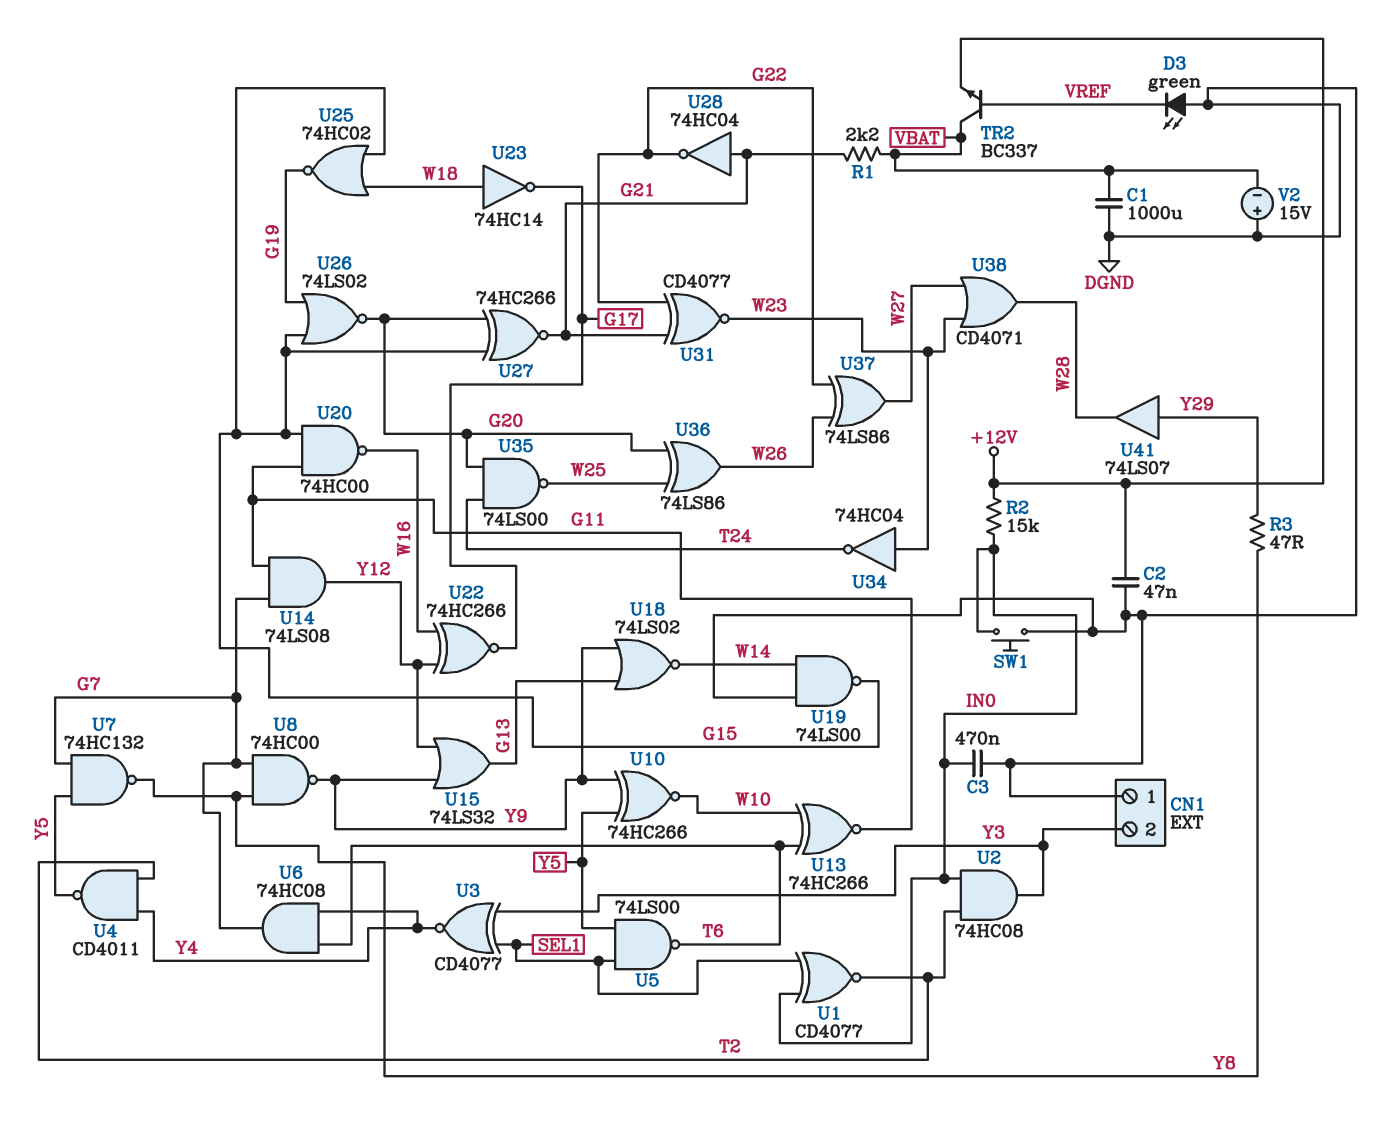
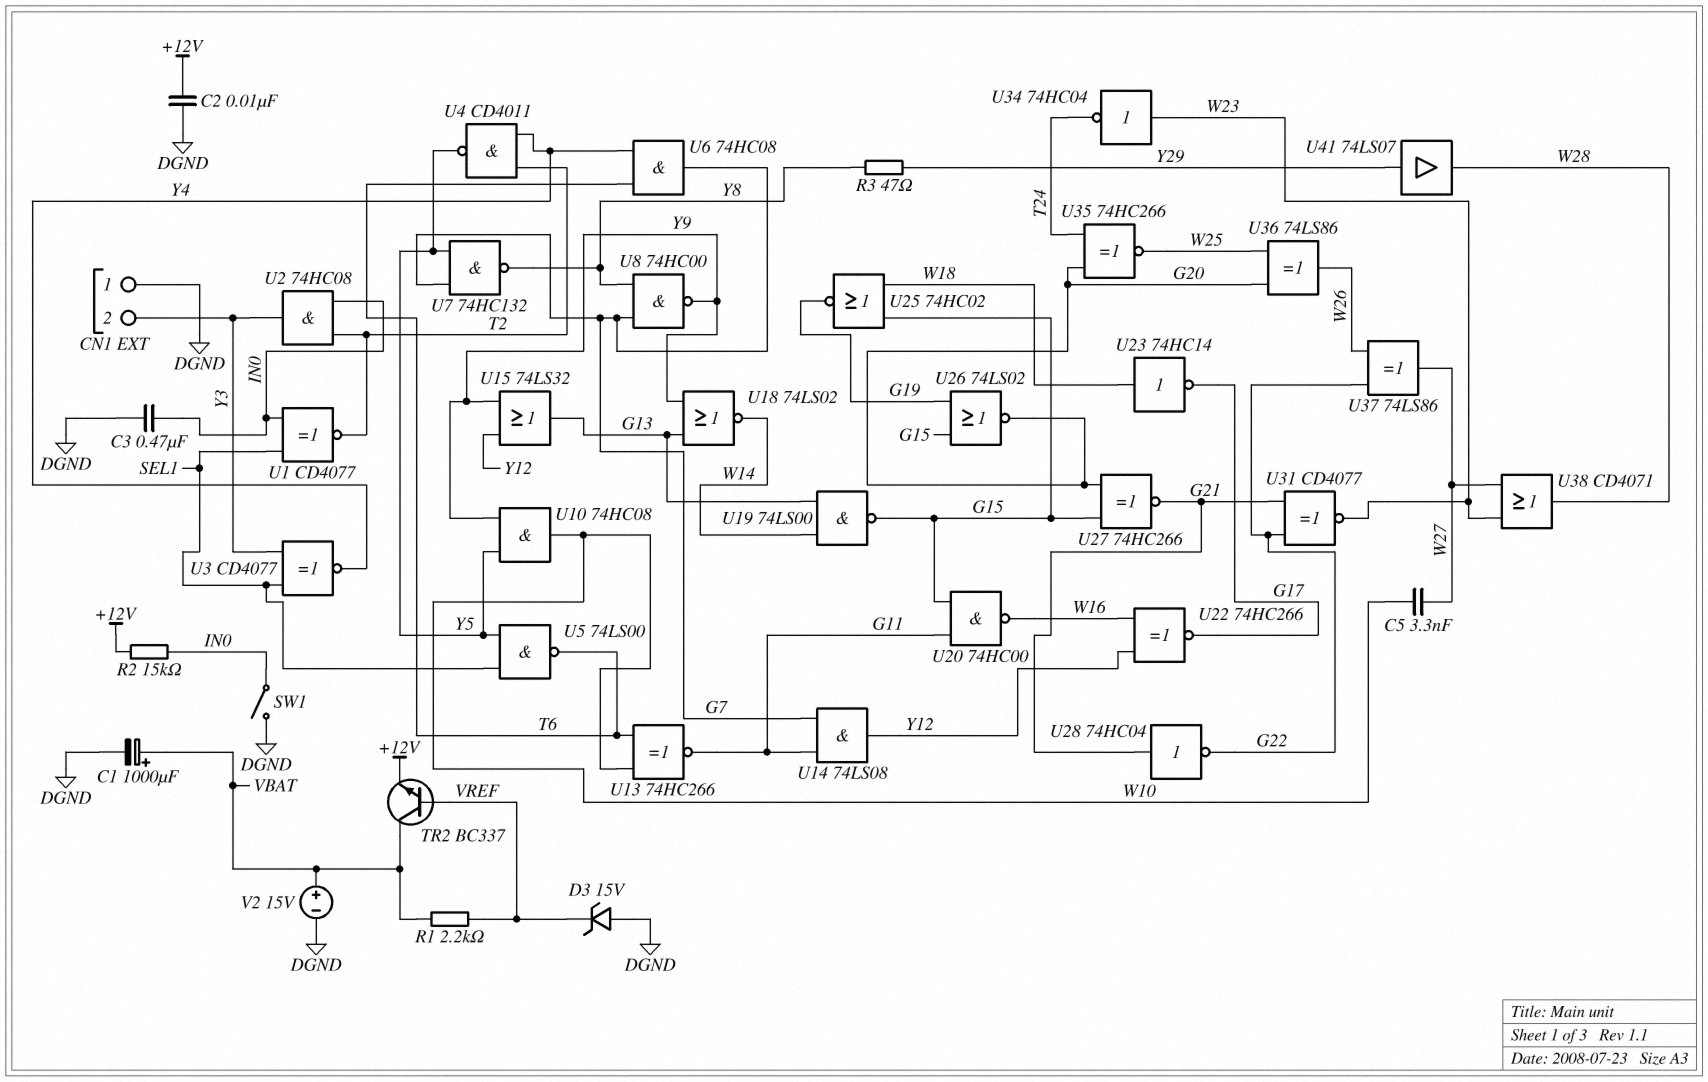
C1: 1000uF (DGND, VBAT) -> 1000uF (plus VBAT, minus DGND)
C2: 47nF (+12V, DGND) -> 10nF (+12V, DGND)
C5: none -> 3.3nF (W10, W27)
D3: LED green (A DGND, K VREF) -> zener 15V (A DGND, K VREF)
R1: 2.2k (G21, VBAT) -> 2.2k (VBAT, VREF)
SW1: button (DGND, IN0) -> switch (DGND, IN0)
U10: XNOR 74HC266 (in Y5, in Y9, out W10) -> AND 74HC08 (in Y5, in Y9, out W10)
U19: NAND 74LS00 (in DGND, in W14, out G15) -> NAND 74LS00 (in G13, in W14, out G15)
U35: NAND 74LS00 (in G20, in T24, out W25) -> XNOR 74HC266 (in G20, in T24, out W25)
V2: 15V (plus DGND, minus VBAT) -> 15V (plus VBAT, minus DGND)

